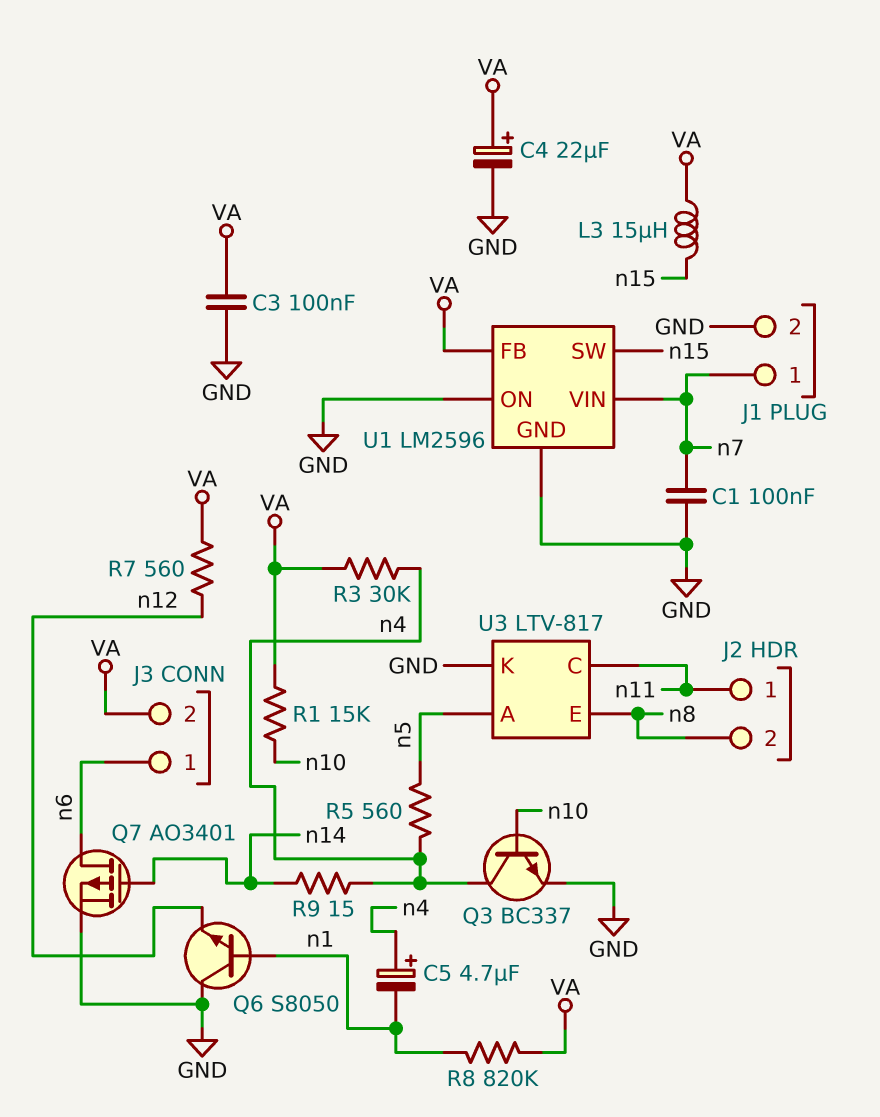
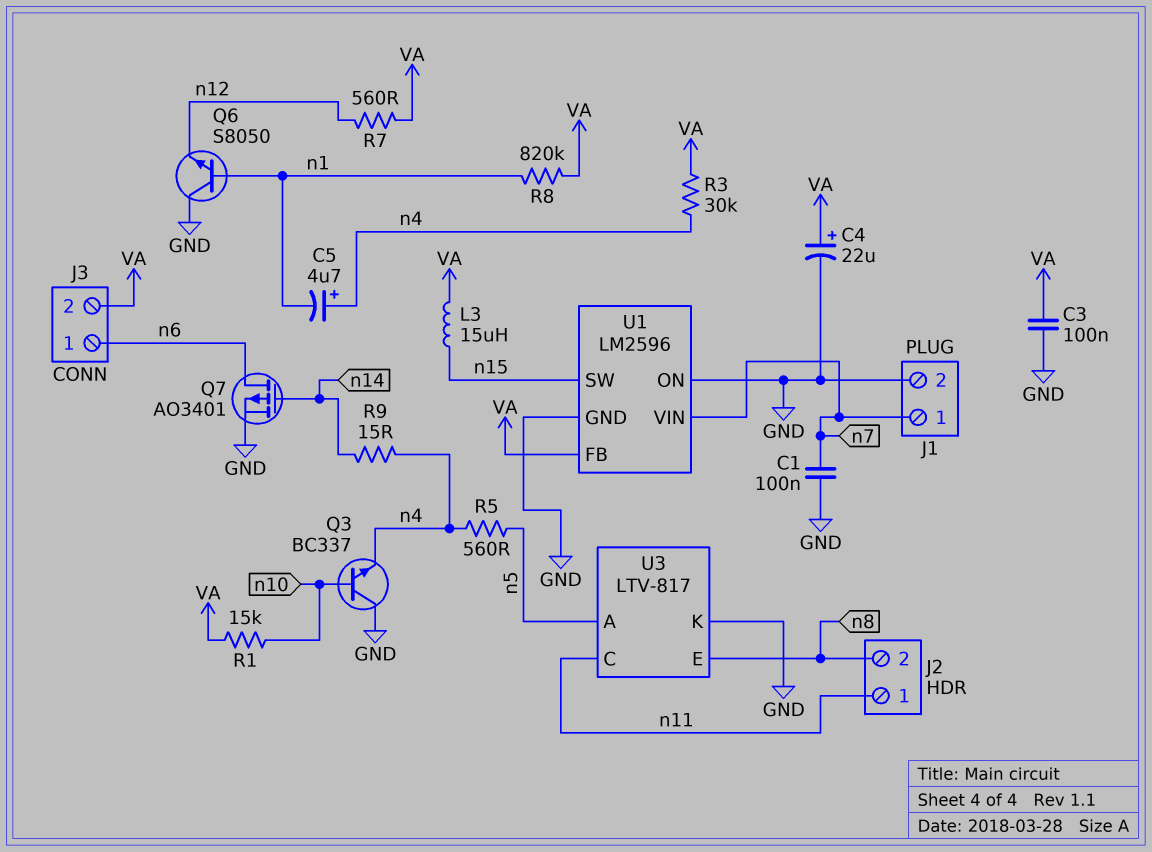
Q3: NPN BC337 (B n10, C n4, E GND) -> NPN BC337 (B n10, C GND, E n4)

